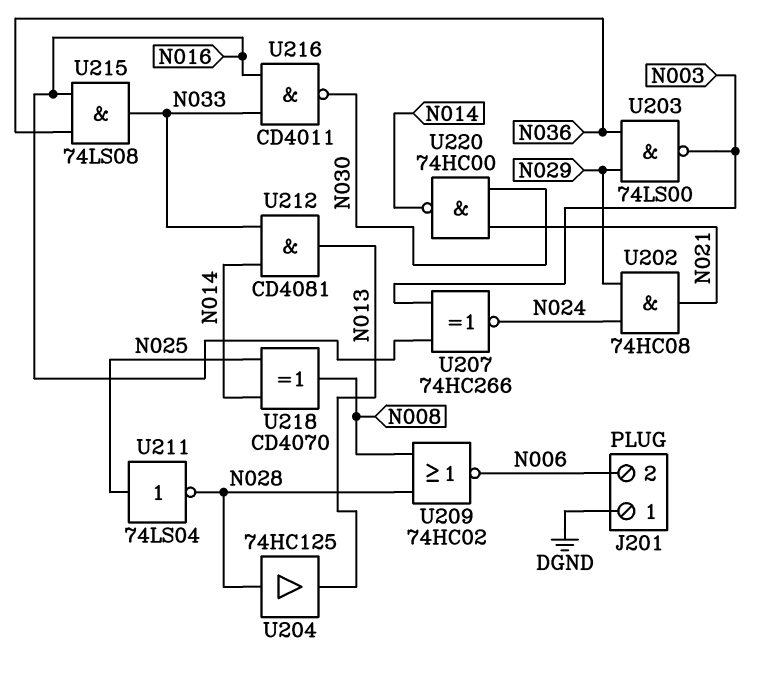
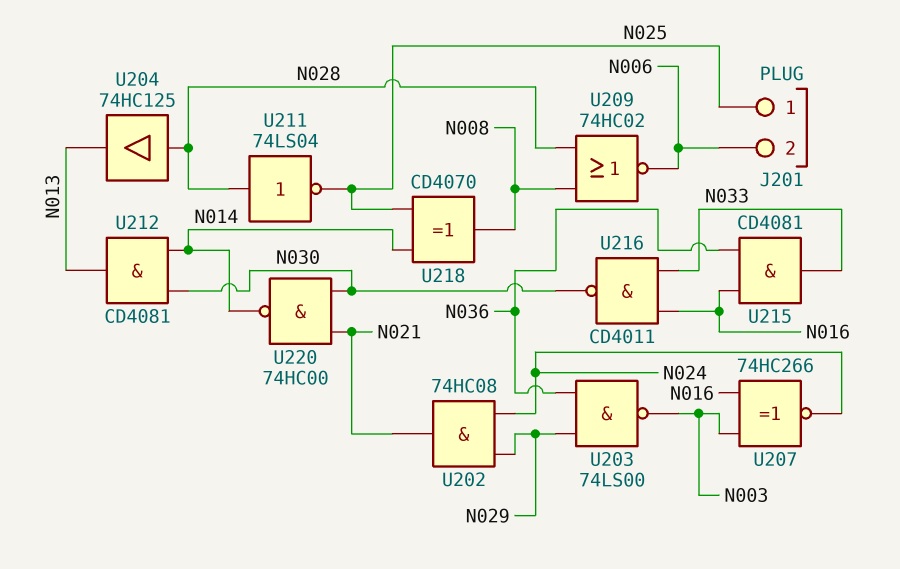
J201 pin 1: DGND -> N025
U211: NOT 74LS04 (in N025, out N028) -> NOT 74LS04 (in N028, out N025)
U212: AND CD4081 (in N014, in N033, out N013) -> AND CD4081 (in N014, in N030, out N013)
U215: AND 74LS08 (in N016, in N036, out N033) -> AND CD4081 (in N016, in N036, out N033)

